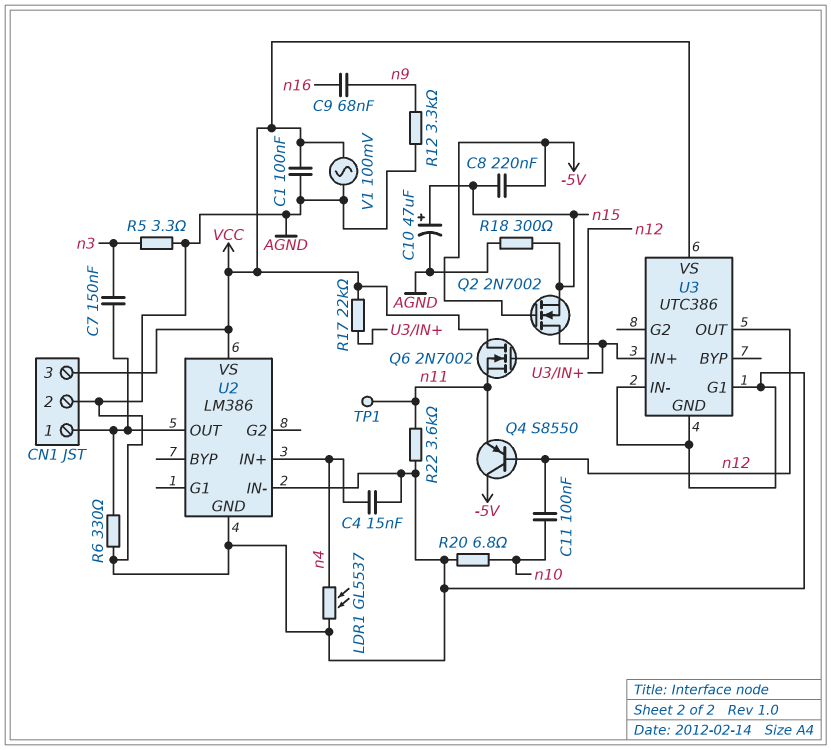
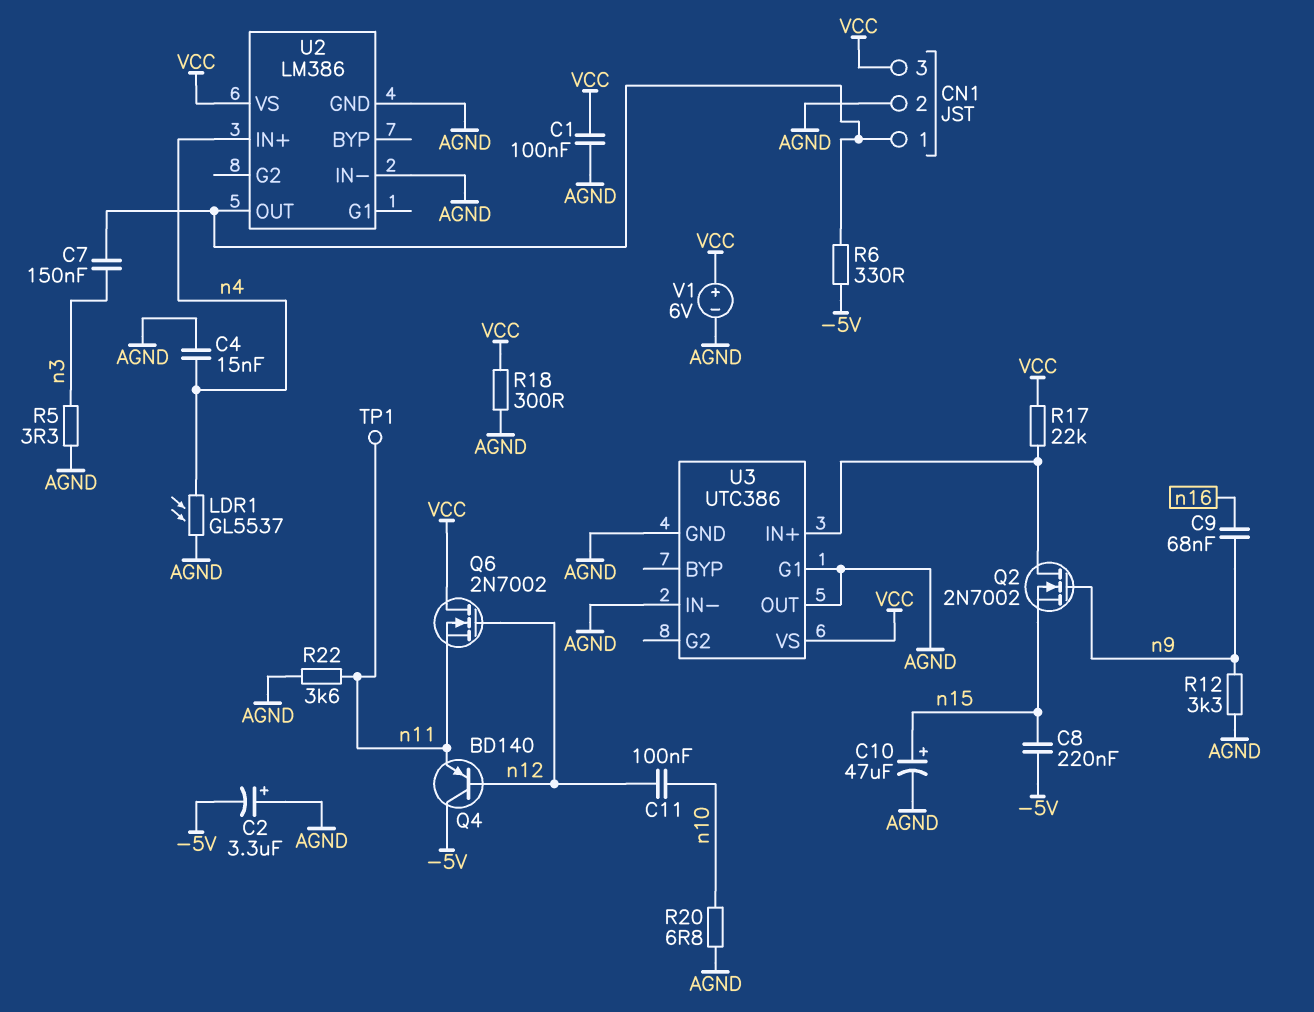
C2: none -> 3.3uF (plus AGND, minus -5V)
Q2: NMOS 2N7002 (G -5V, D U3/IN+, S n15) -> NMOS 2N7002 (G n9, D U3/IN+, S n15)
Q4: PNP S8550 (B n12, C -5V, E n11) -> PNP BD140 (B n12, C -5V, E n11)
R6: 330 (AGND, CN1/1) -> 330 (-5V, CN1/1)
R18: 300 (AGND, n15) -> 300 (AGND, VCC)
U3 pin OUT: n12 -> AGND
V1: AC 100mV (AGND, VCC) -> 6V (plus VCC, minus AGND)

